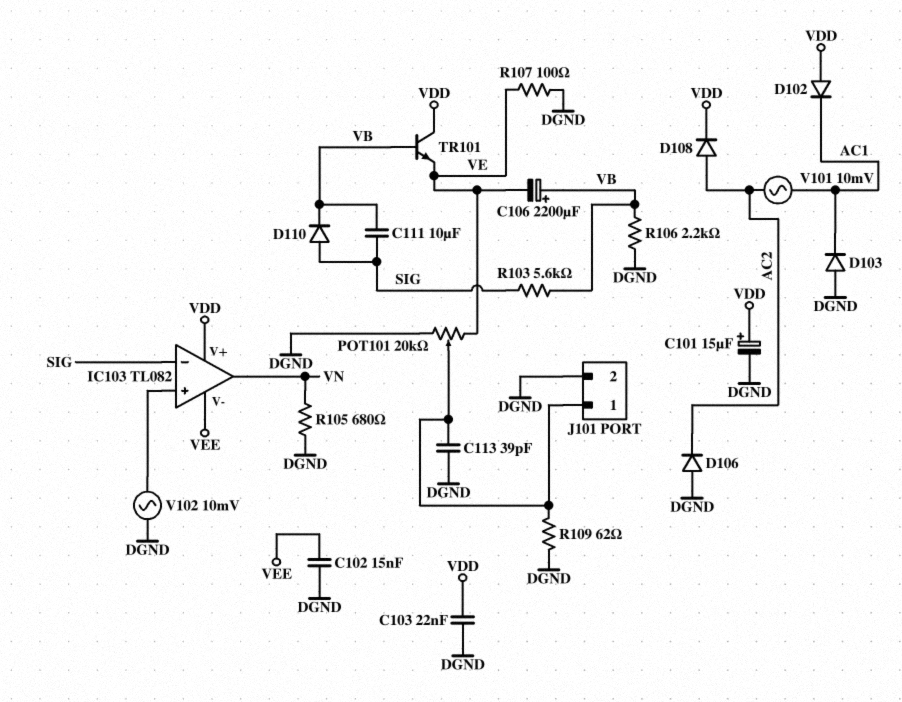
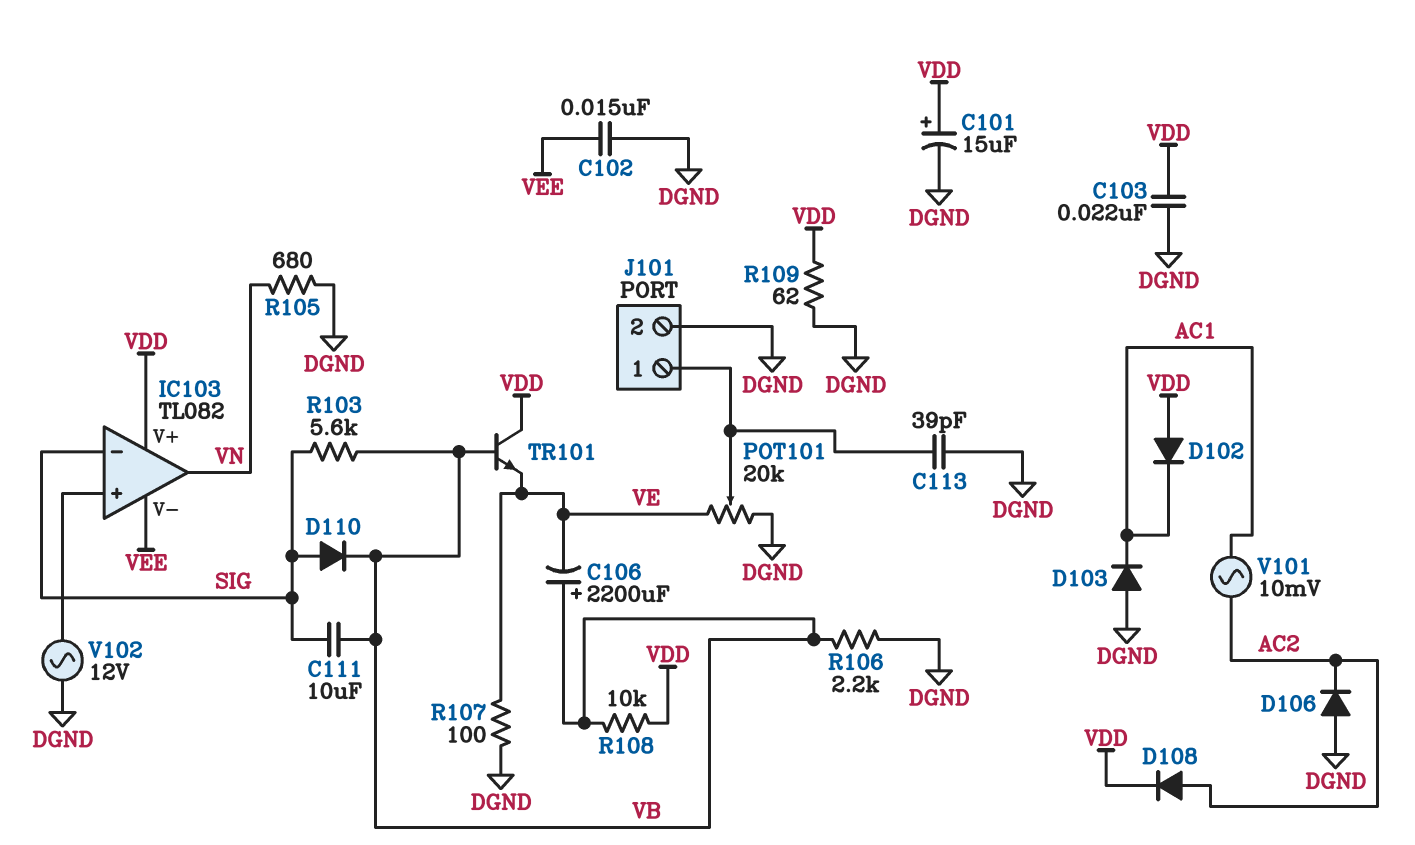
R108: none -> 10k (VB, VDD)
R109: 62 (DGND, J101/1) -> 62 (DGND, VDD)
V102: AC 10mV (DGND, IC103/in+) -> AC 12V (DGND, IC103/in+)

